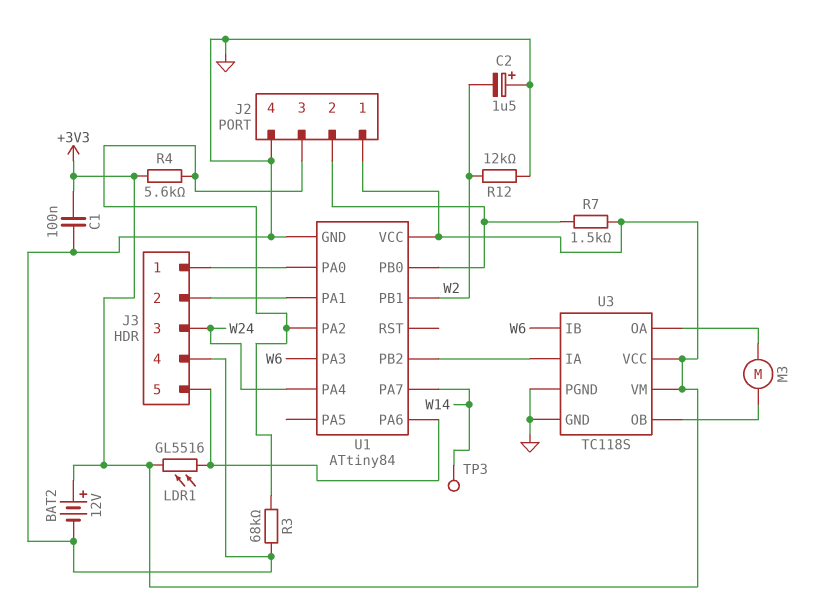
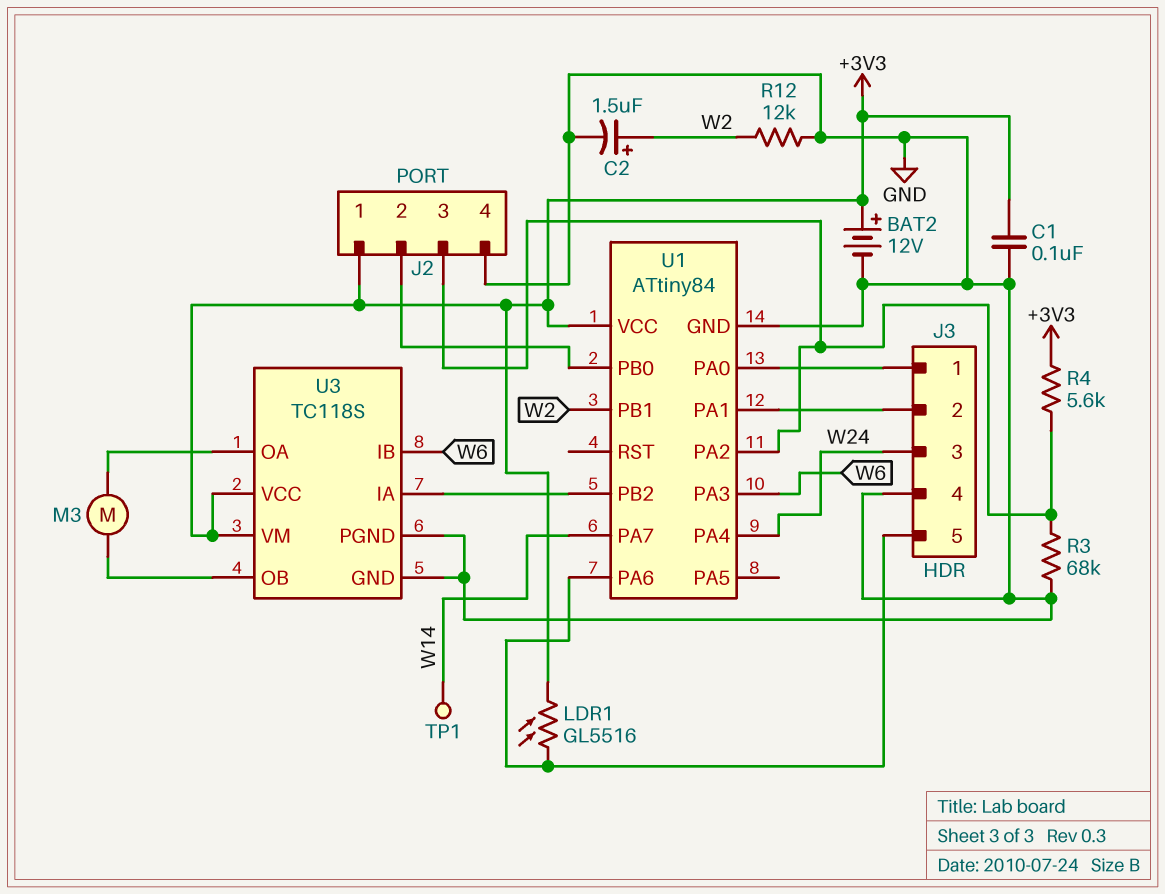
C2: 1.5uF (plus GND, minus W2) -> 1.5uF (plus W2, minus GND)
R7: 1.5k (+3V3, J2/2) -> none
TP1: none -> test point (W14)
TP3: test point (W14) -> none

